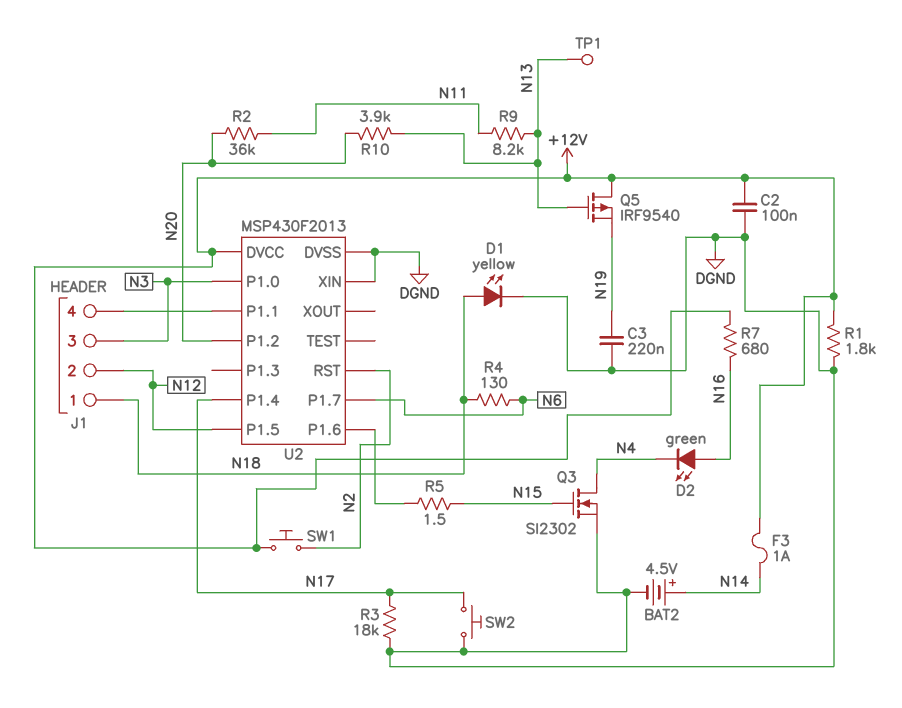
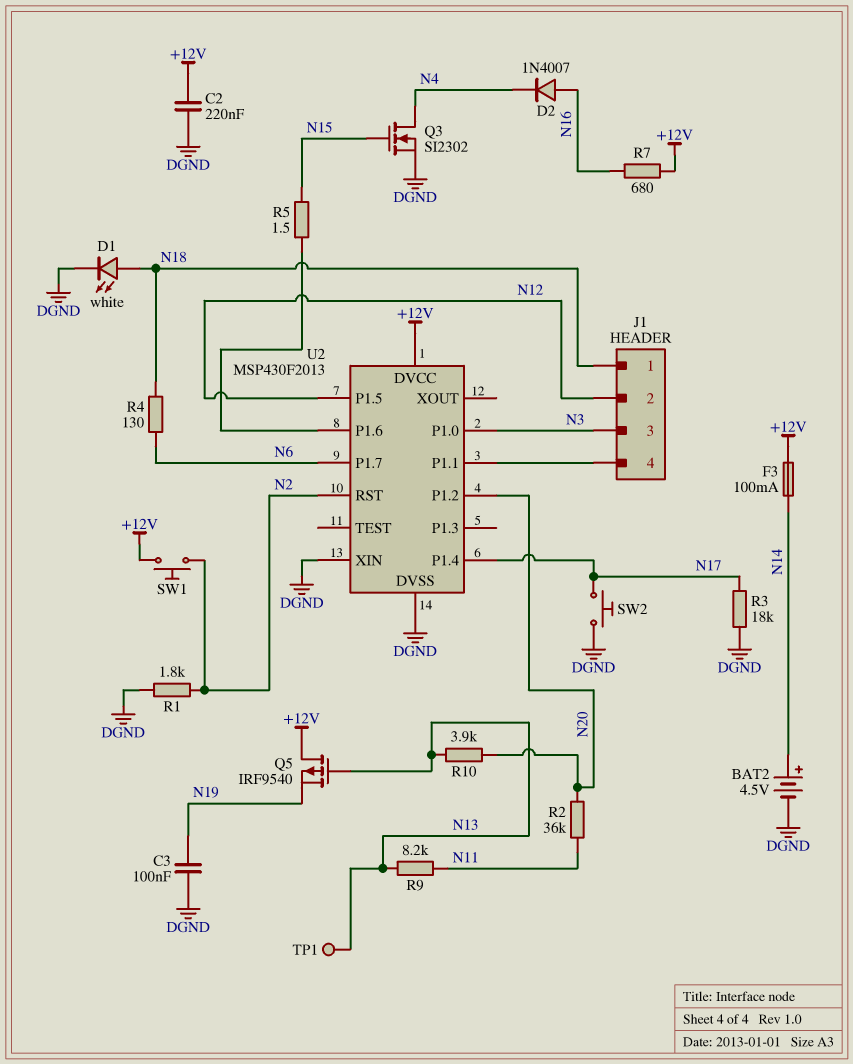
C2: 100nF (+12V, DGND) -> 220nF (+12V, DGND)
C3: 220nF (DGND, N19) -> 100nF (DGND, N19)
D1: LED yellow (A N18, K DGND) -> LED white (A N18, K DGND)
D2: LED green (A N16, K N4) -> diode 1N4007 (A N16, K N4)
F3: 1A (+12V, N14) -> 100mA (+12V, N14)
R1: 1.8k (+12V, DGND) -> 1.8k (DGND, N2)

